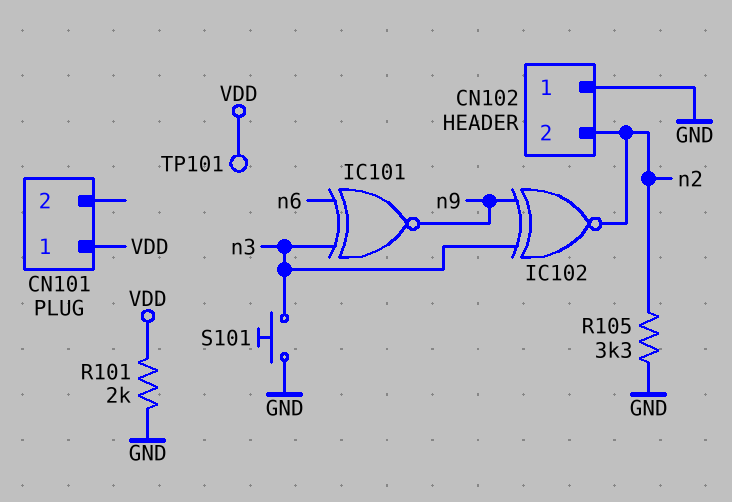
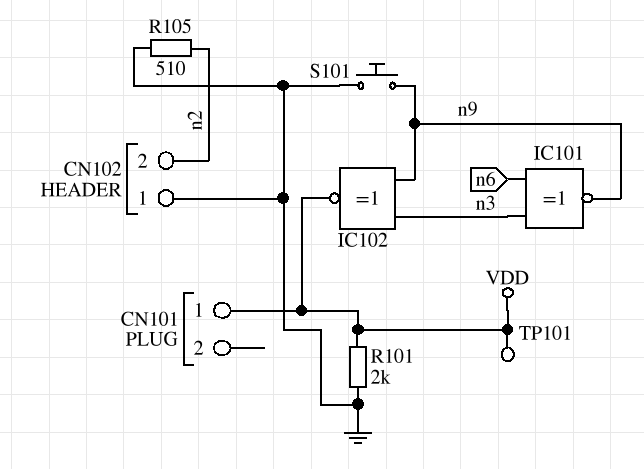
IC102: XNOR (in n3, in n9, out n2) -> XNOR (in n3, in n9, out VDD)
R105: 3.3k (GND, n2) -> 510 (GND, n2)
S101: button (GND, n3) -> button (GND, n9)

